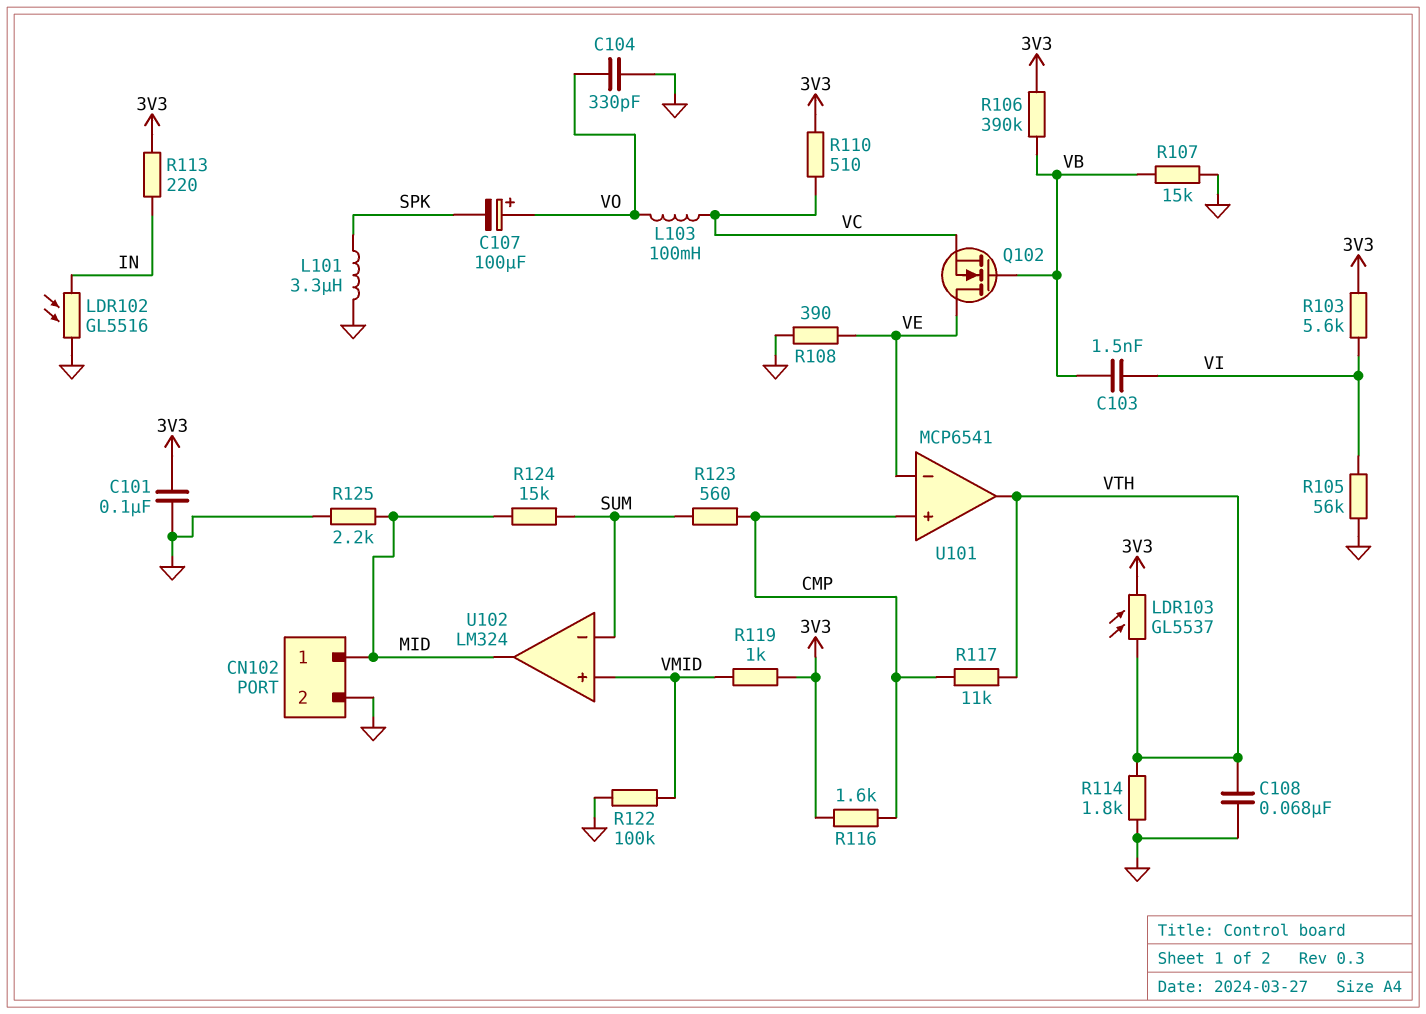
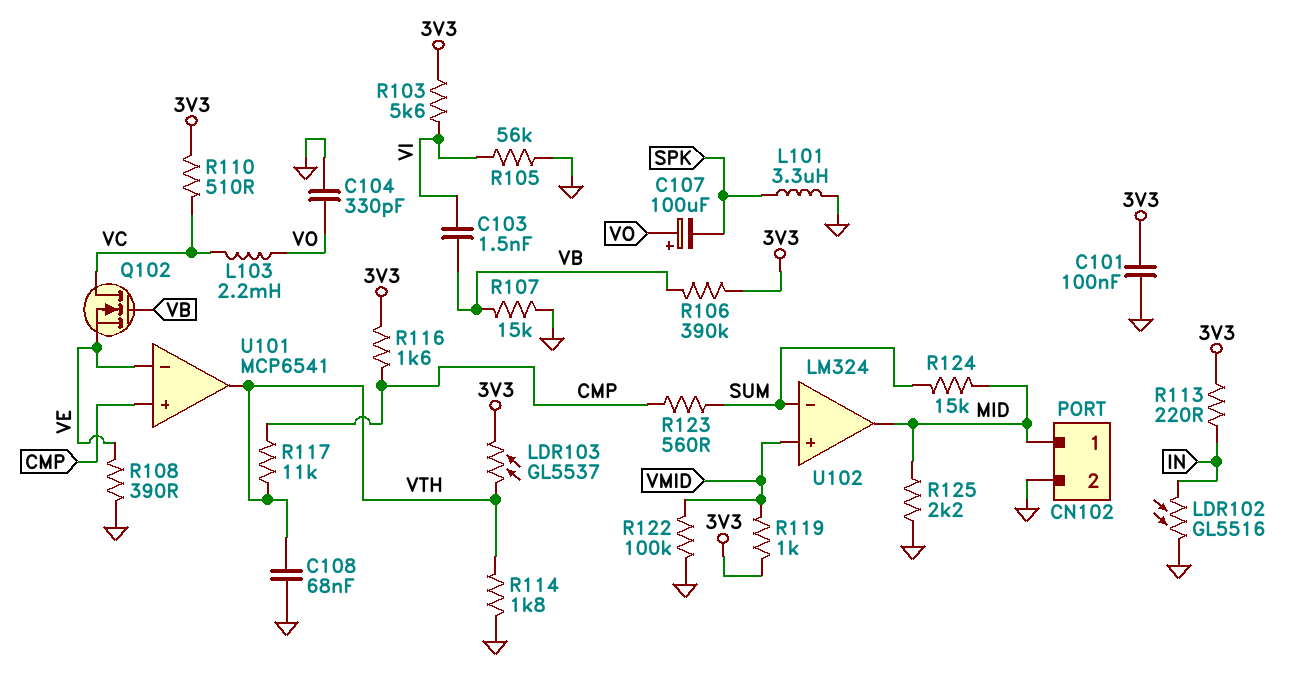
L103: 100mH (VC, VO) -> 2.2mH (VC, VO)
Q102: NMOS (G VB, D VE, S VC) -> NMOS (G VB, D VC, S VE)

